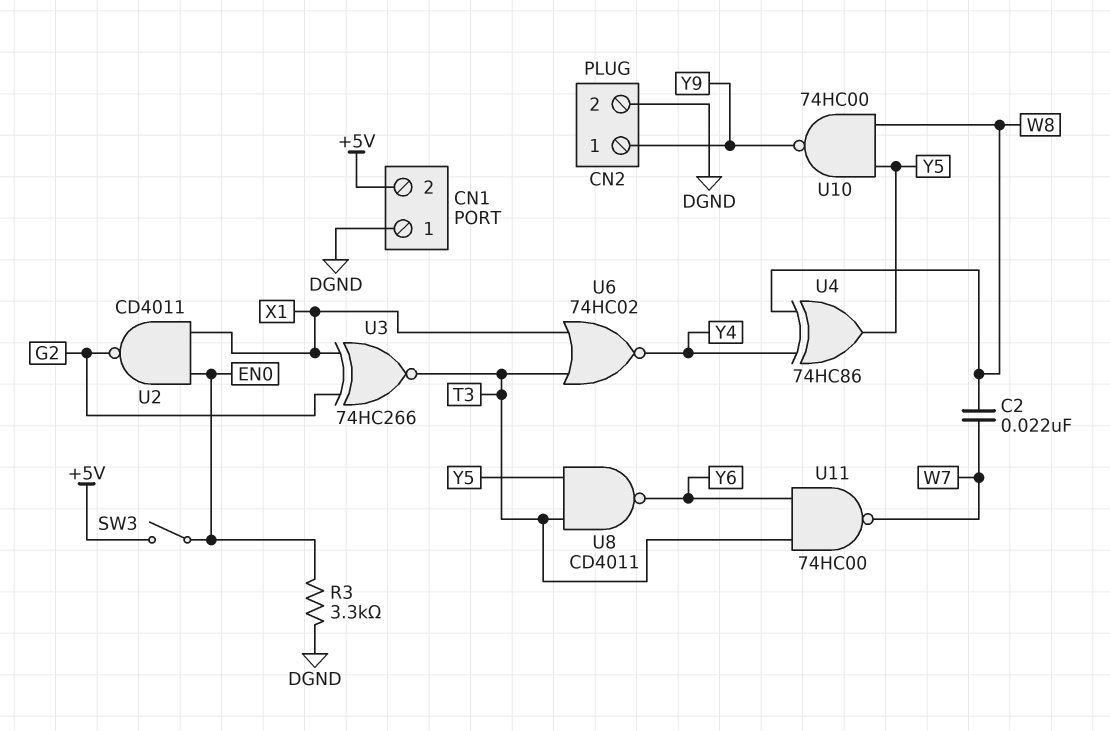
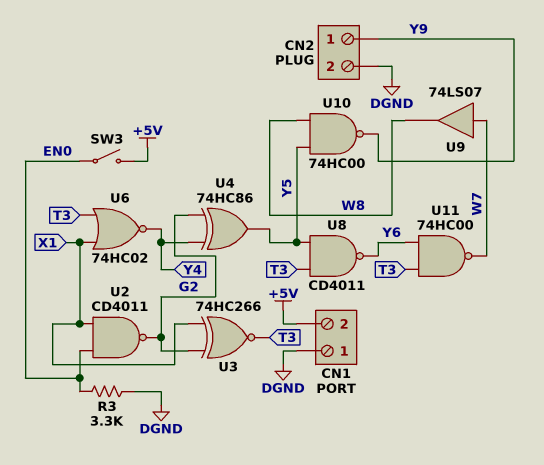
C2: 22nF (W7, W8) -> none
U4: XOR 74HC86 (in W8, in Y4, out Y5) -> XOR 74HC86 (in G2, in Y4, out Y5)
U9: none -> buffer 74LS07 (in W7, out W8)

